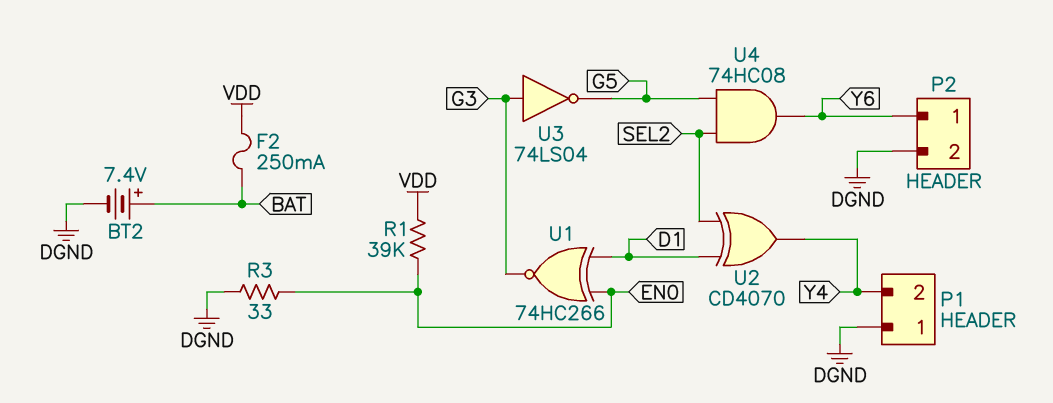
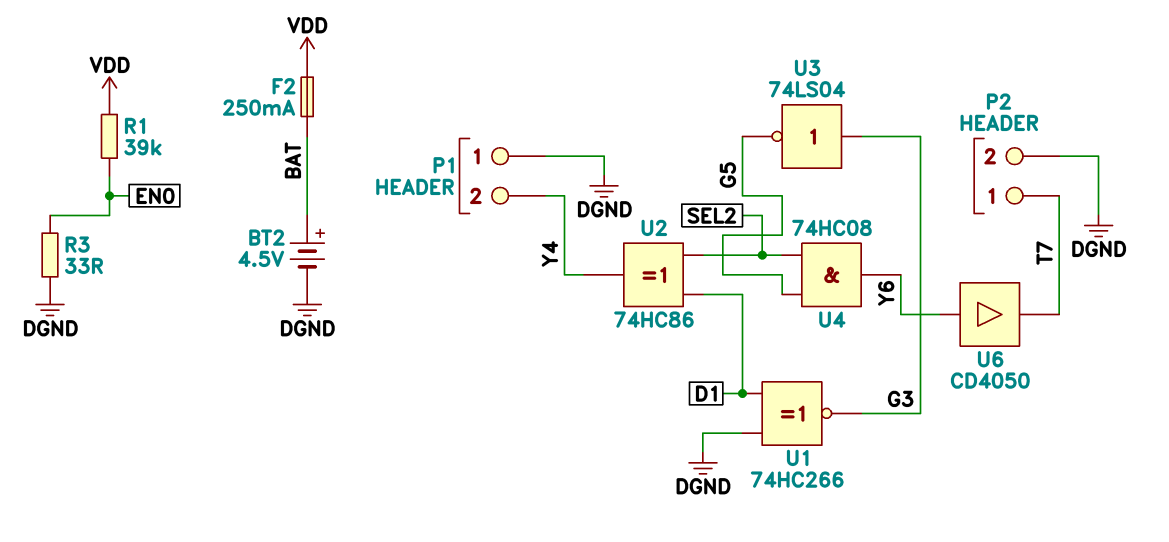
BT2: 7.4V (plus BAT, minus DGND) -> 4.5V (plus BAT, minus DGND)
P2 pin 1: Y6 -> T7
U1: XNOR 74HC266 (in D1, in EN0, out G3) -> XNOR 74HC266 (in D1, in DGND, out G3)
U2: XOR CD4070 (in D1, in SEL2, out Y4) -> XOR 74HC86 (in D1, in SEL2, out Y4)
U6: none -> buffer CD4050 (in Y6, out T7)

